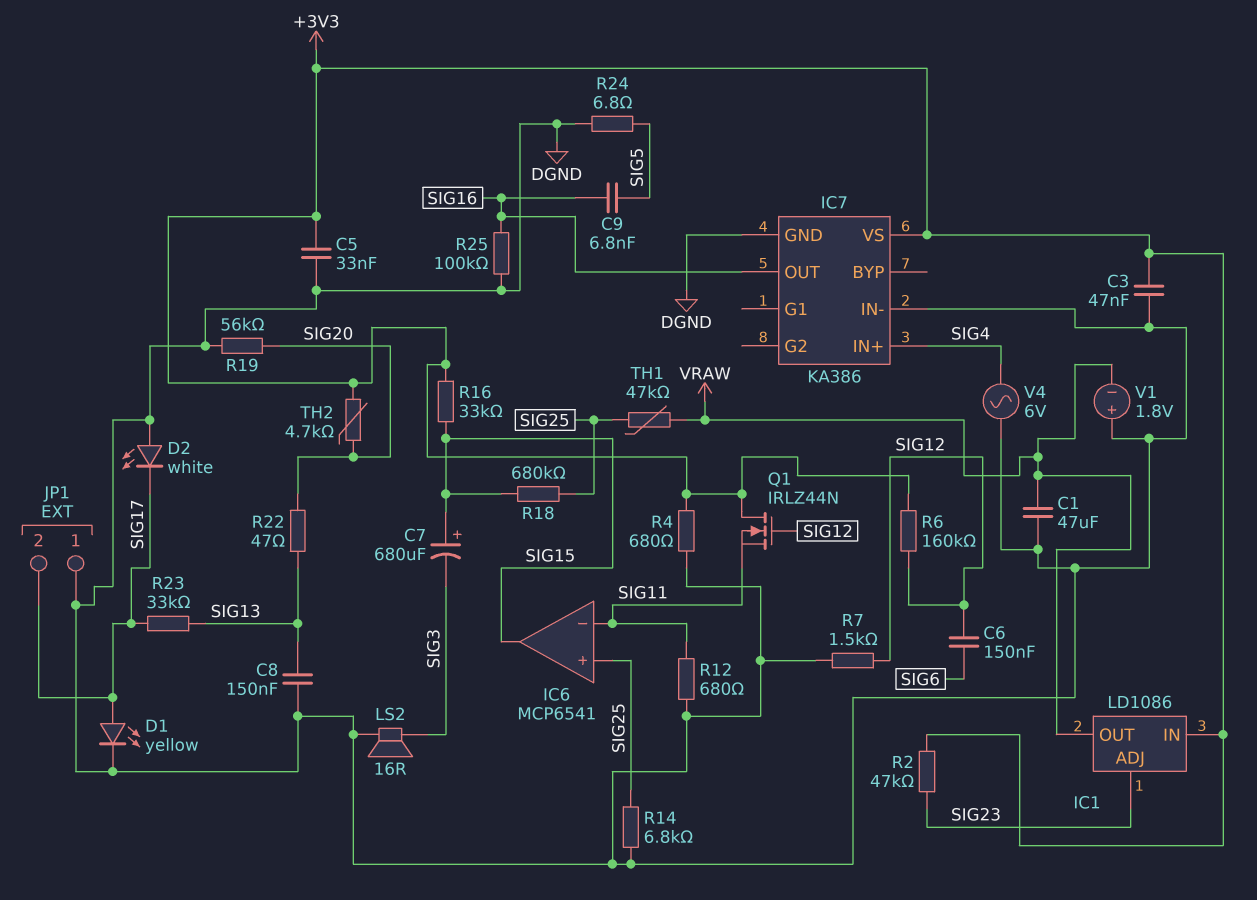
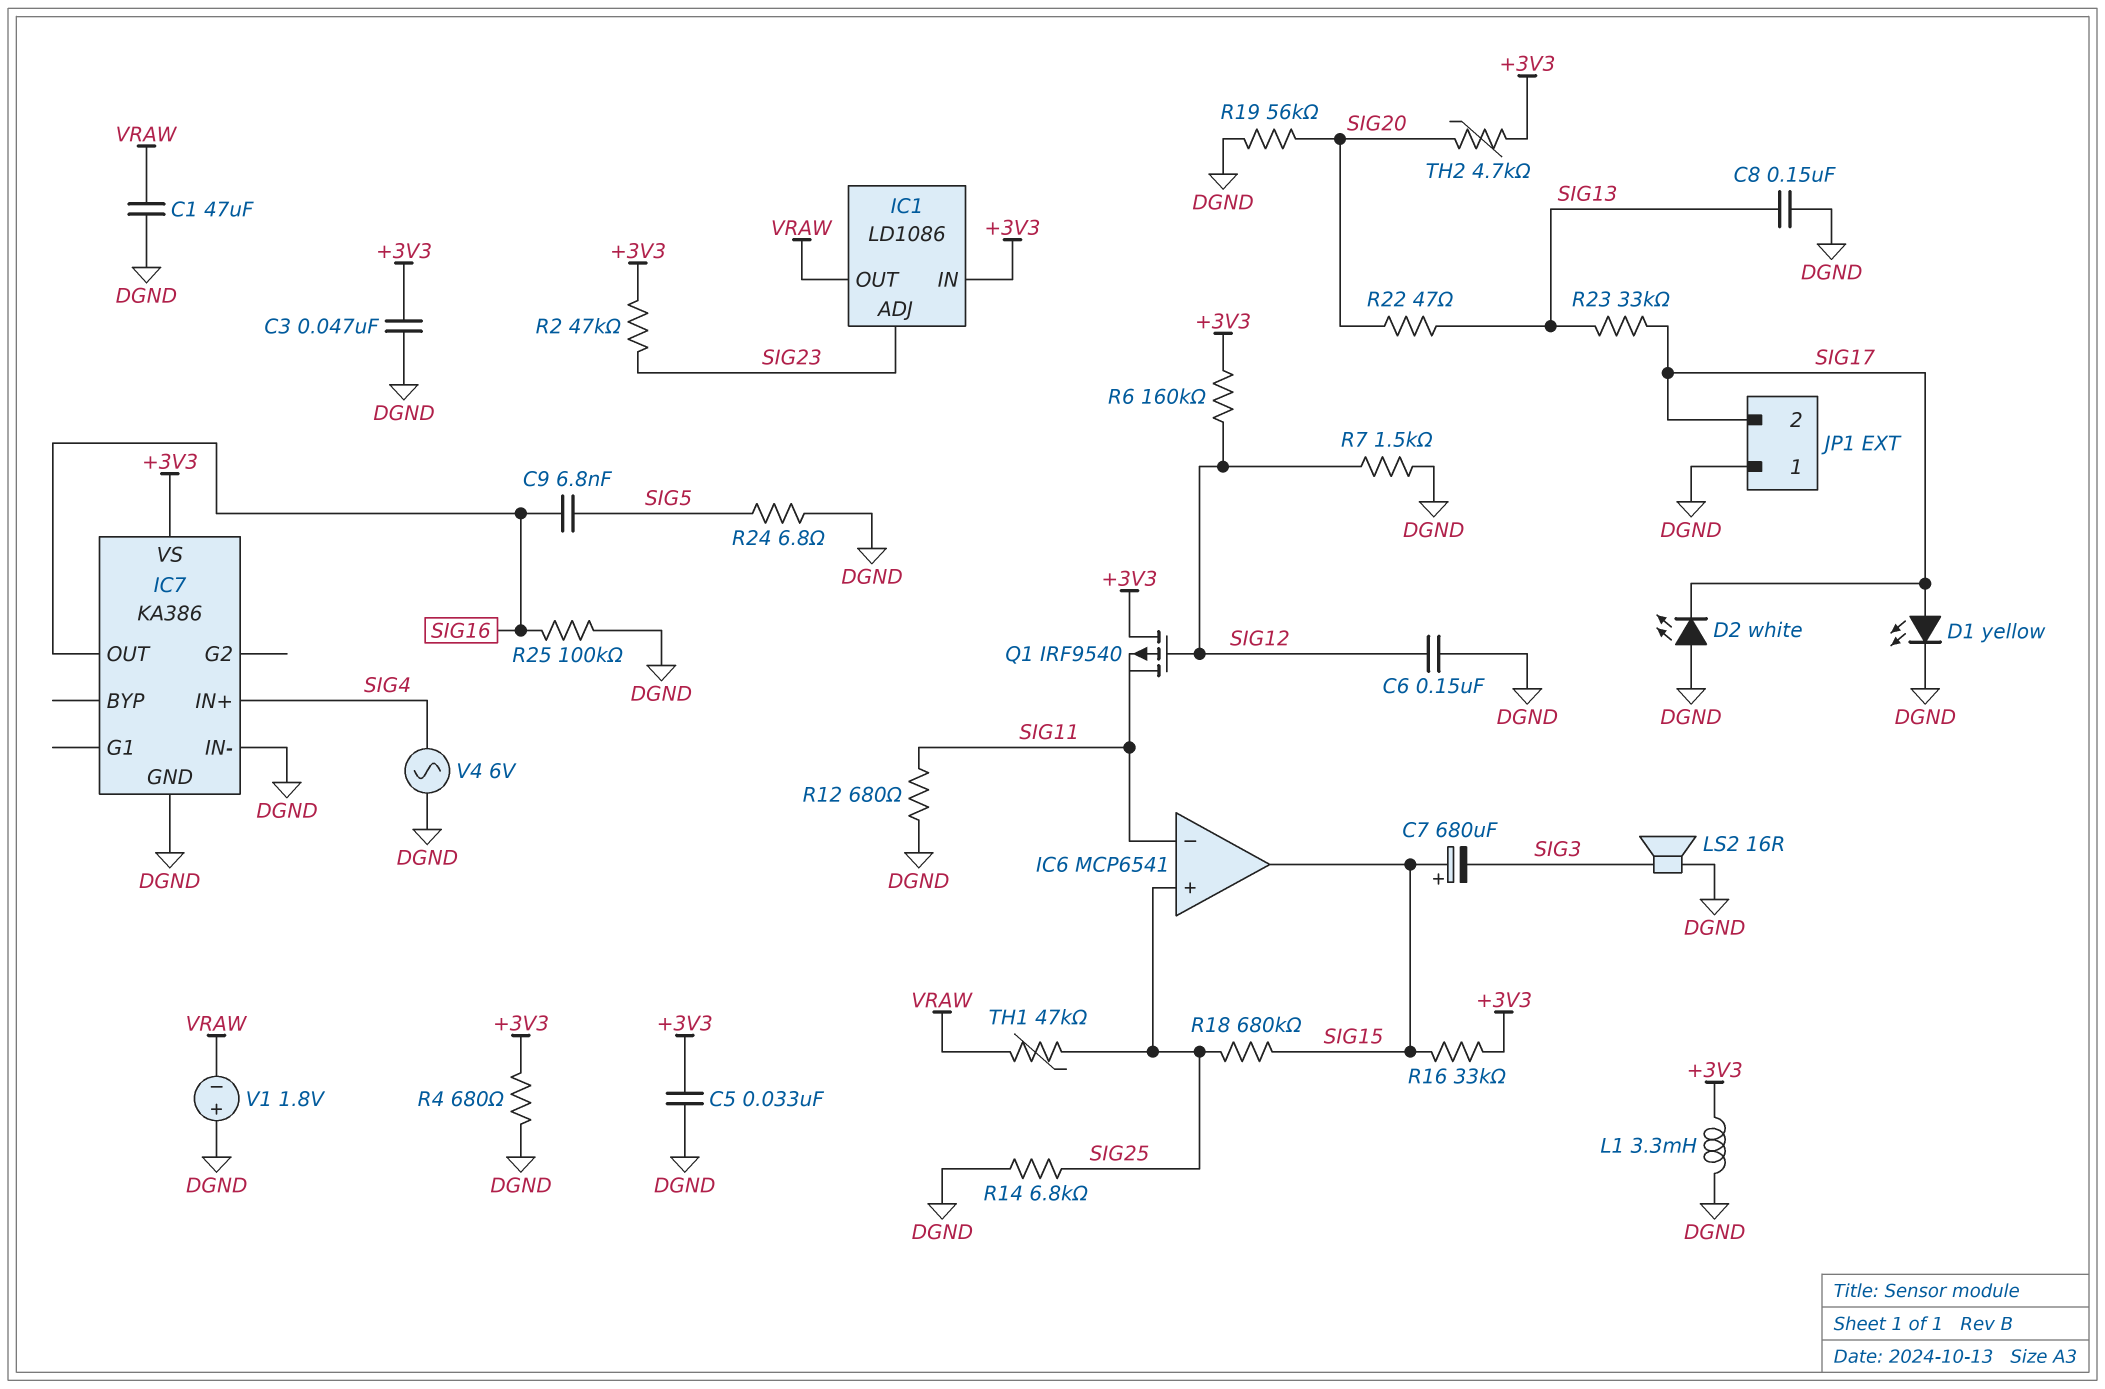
C6: 150nF (SIG6, SIG12) -> 150nF (DGND, SIG12)
L1: none -> 3.3mH (+3V3, DGND)
Q1: NMOS IRLZ44N (G SIG12, D +3V3, S SIG11) -> PMOS IRF9540 (G SIG12, D +3V3, S SIG11)

